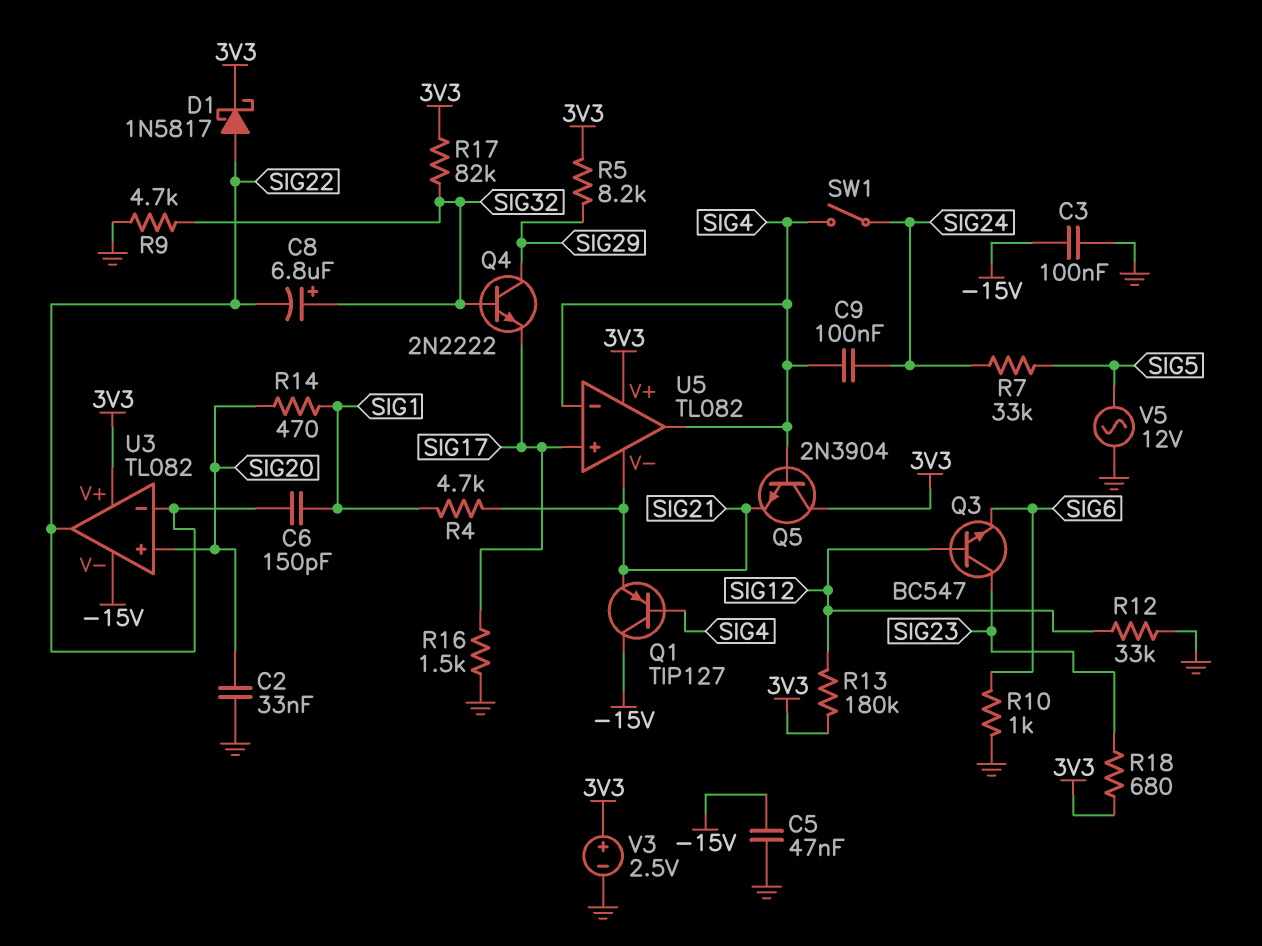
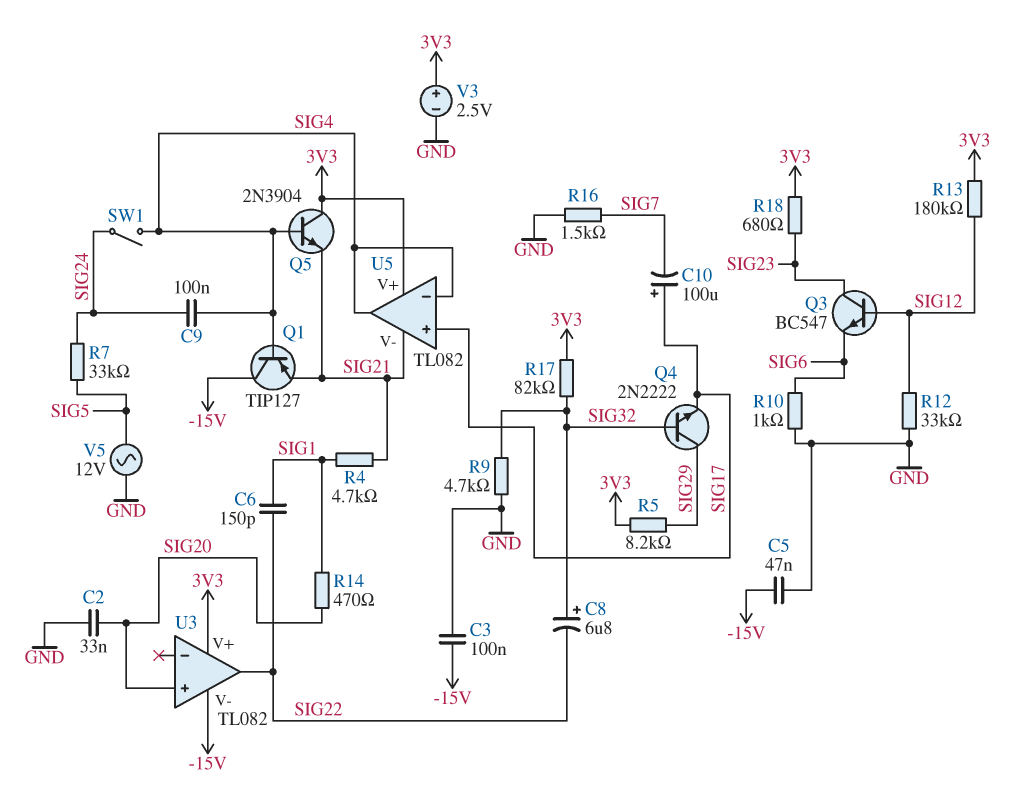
C10: none -> 100uF (plus SIG17, minus SIG7)
D1: schottky 1N5817 (A SIG22, K 3V3) -> none
R16: 1.5k (GND, SIG17) -> 1.5k (GND, SIG7)
U3 pin in-: SIG22 -> none

